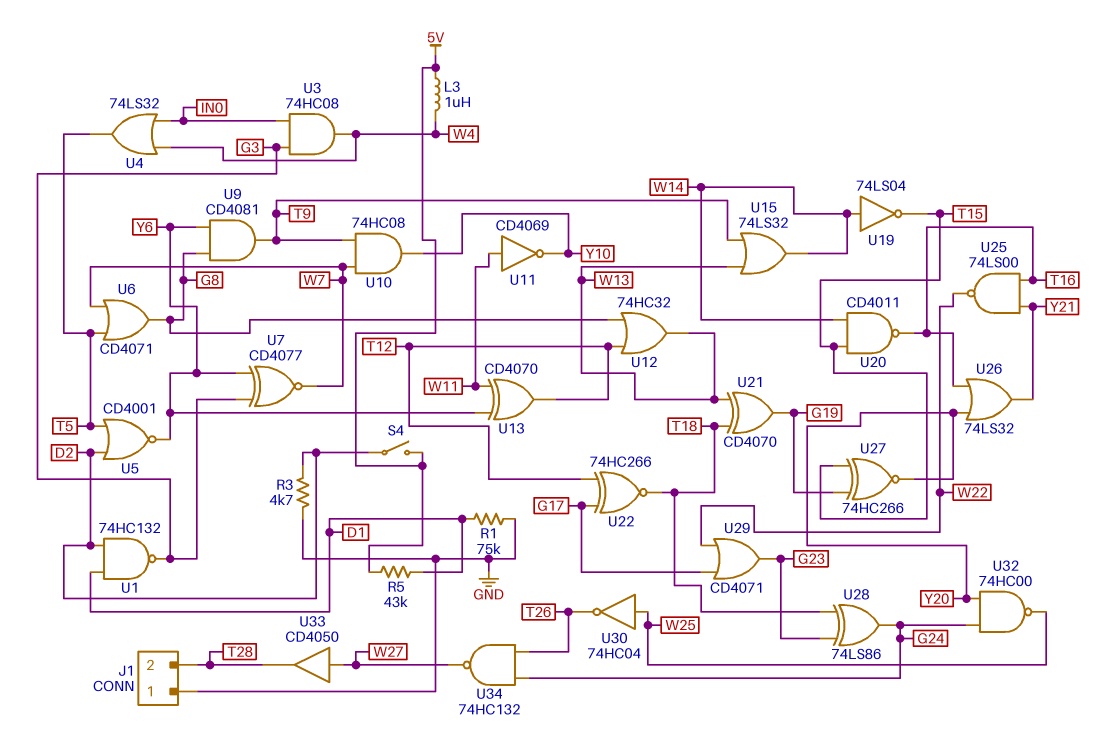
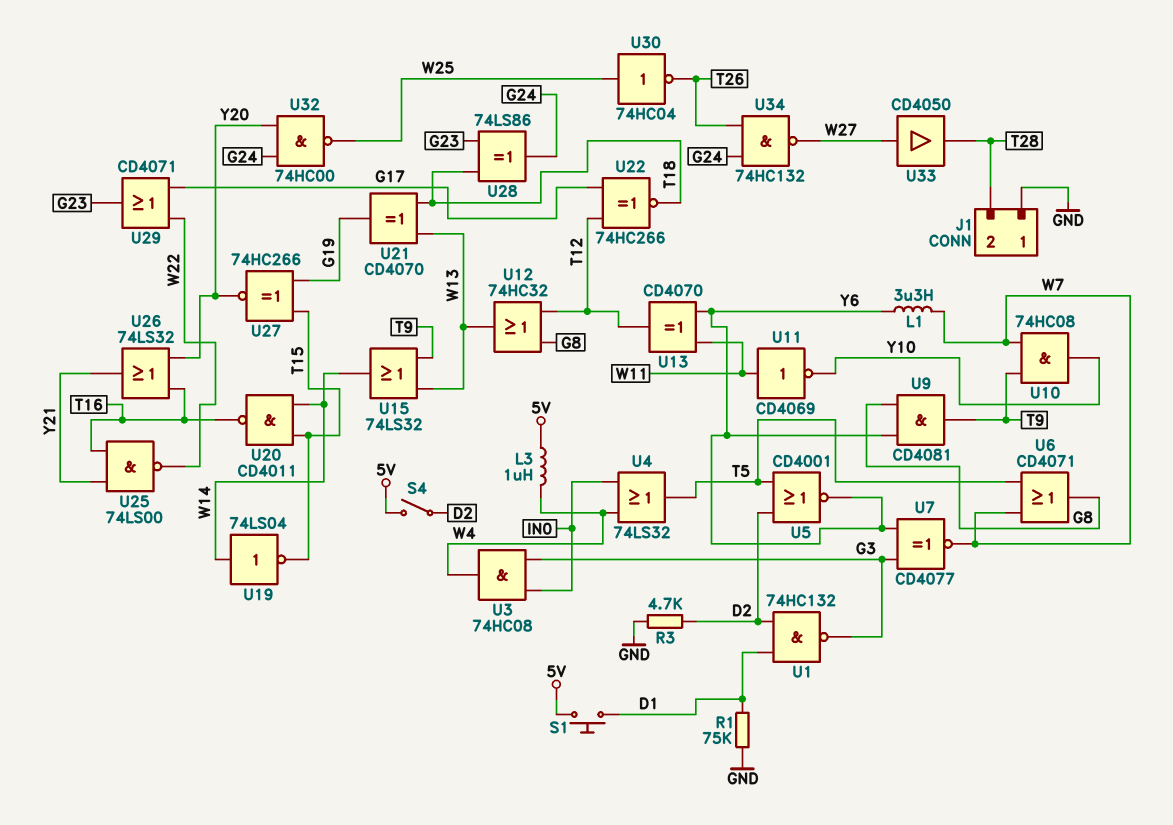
L1: none -> 3.3uH (W7, Y6)
R5: 43k (5V, D1) -> none
S1: none -> button (5V, D1)

